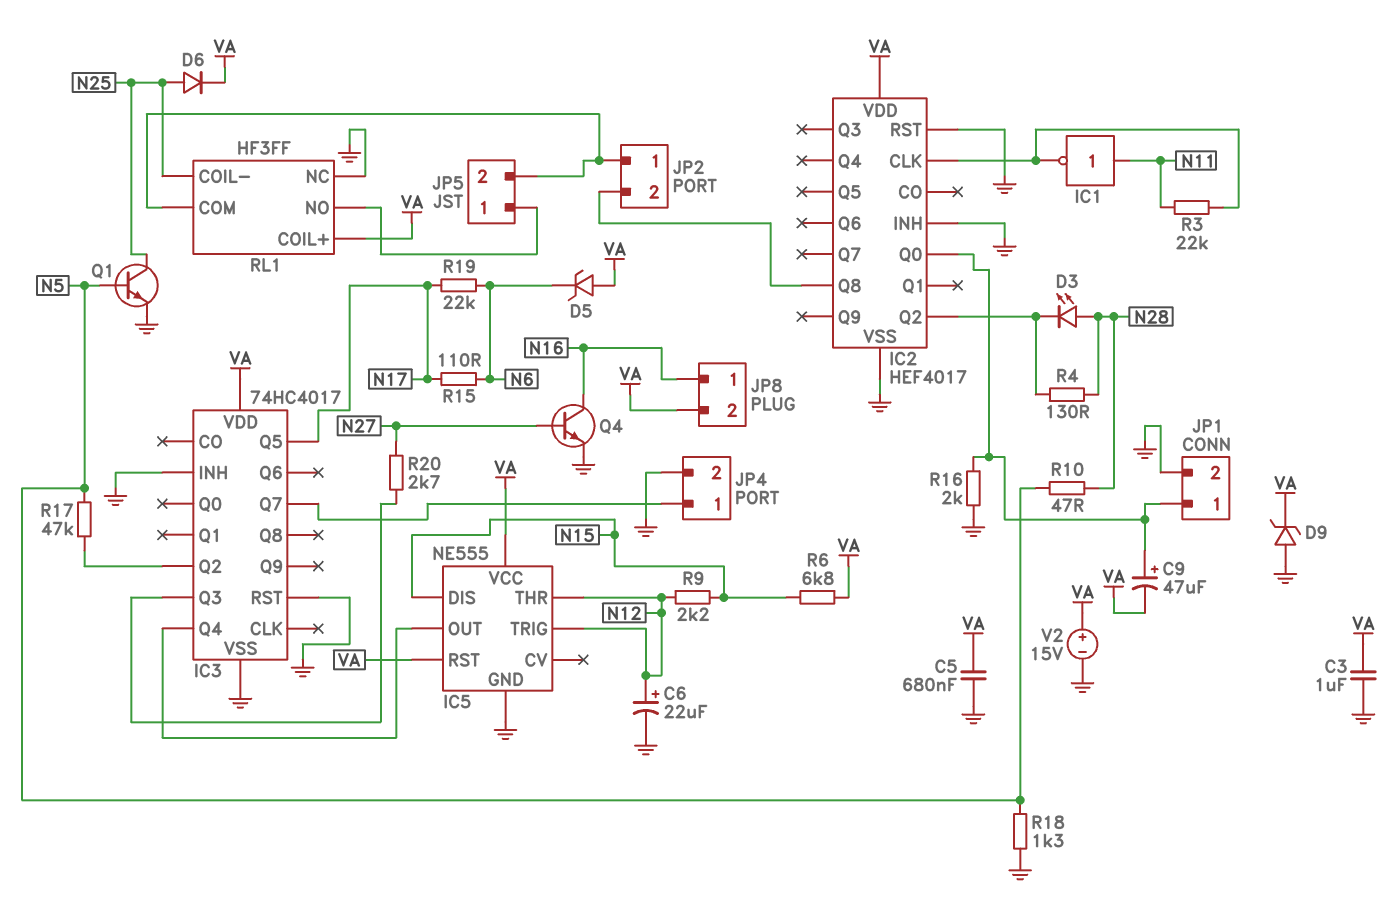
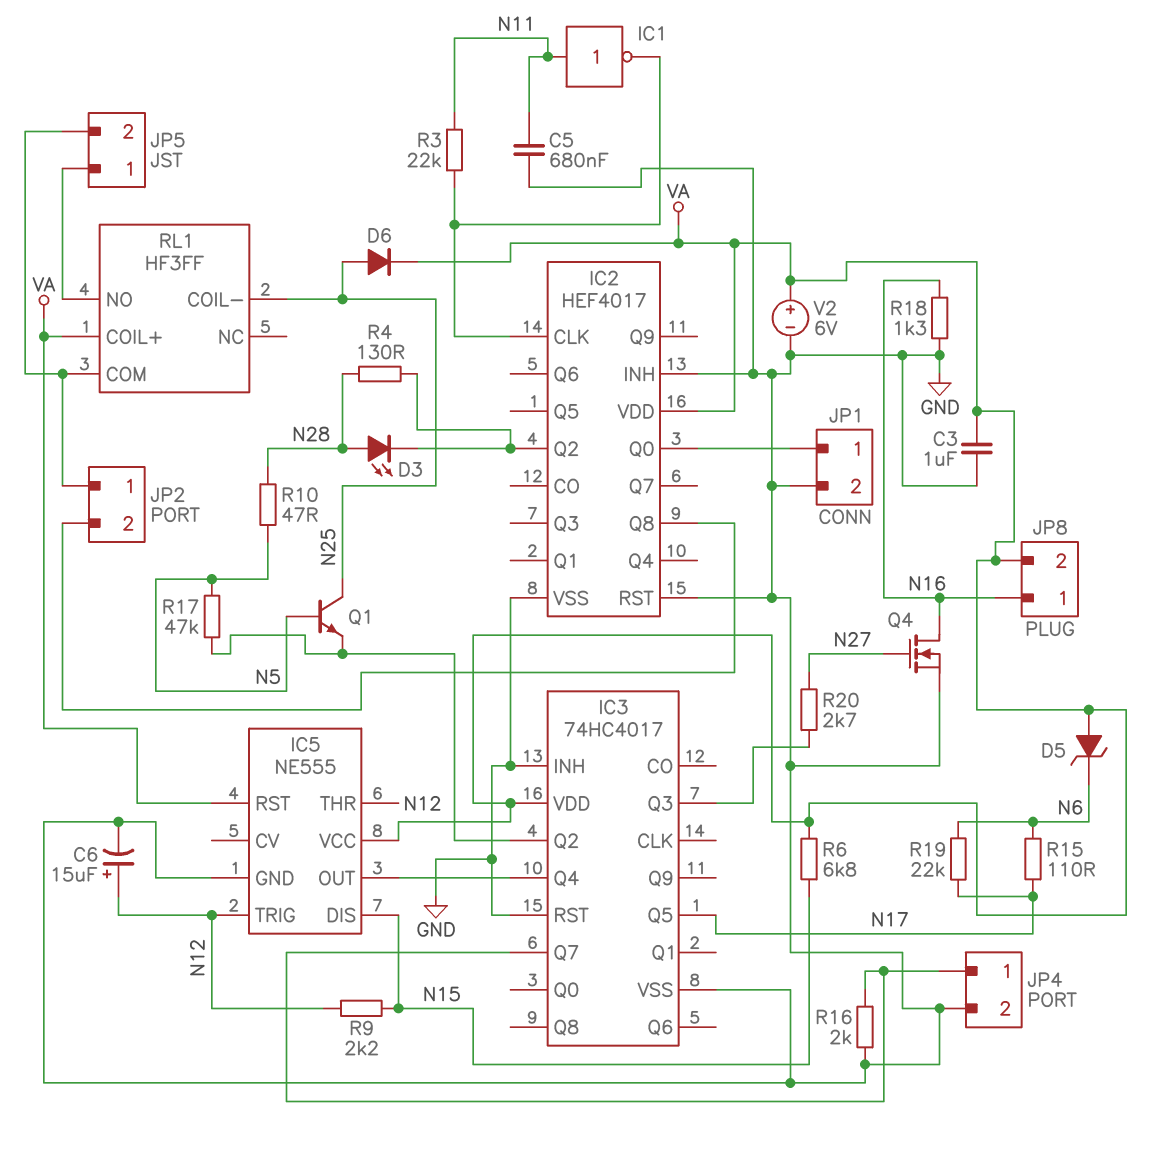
C5: 680nF (GND, VA) -> 680nF (GND, N11)
C6: 22uF (plus N12, minus GND) -> 15uF (plus N12, minus GND)
C9: 47uF (plus IC2/Q0, minus VA) -> none
D9: zener (A GND, K VA) -> none
Q1: NPN (B N5, C N25, E GND) -> NPN (B N5, C N25, E IC3/Q2)
Q4: NPN (B N27, C N16, E GND) -> NMOS (G N27, D N16, S GND)
R16: 2k (GND, IC2/Q0) -> 2k (GND, IC3/Q7)
R18: 1.3k (GND, N5) -> 1.3k (GND, N16)
RL1 pin NC: GND -> none
V2: 15V (plus VA, minus GND) -> 6V (plus VA, minus GND)

